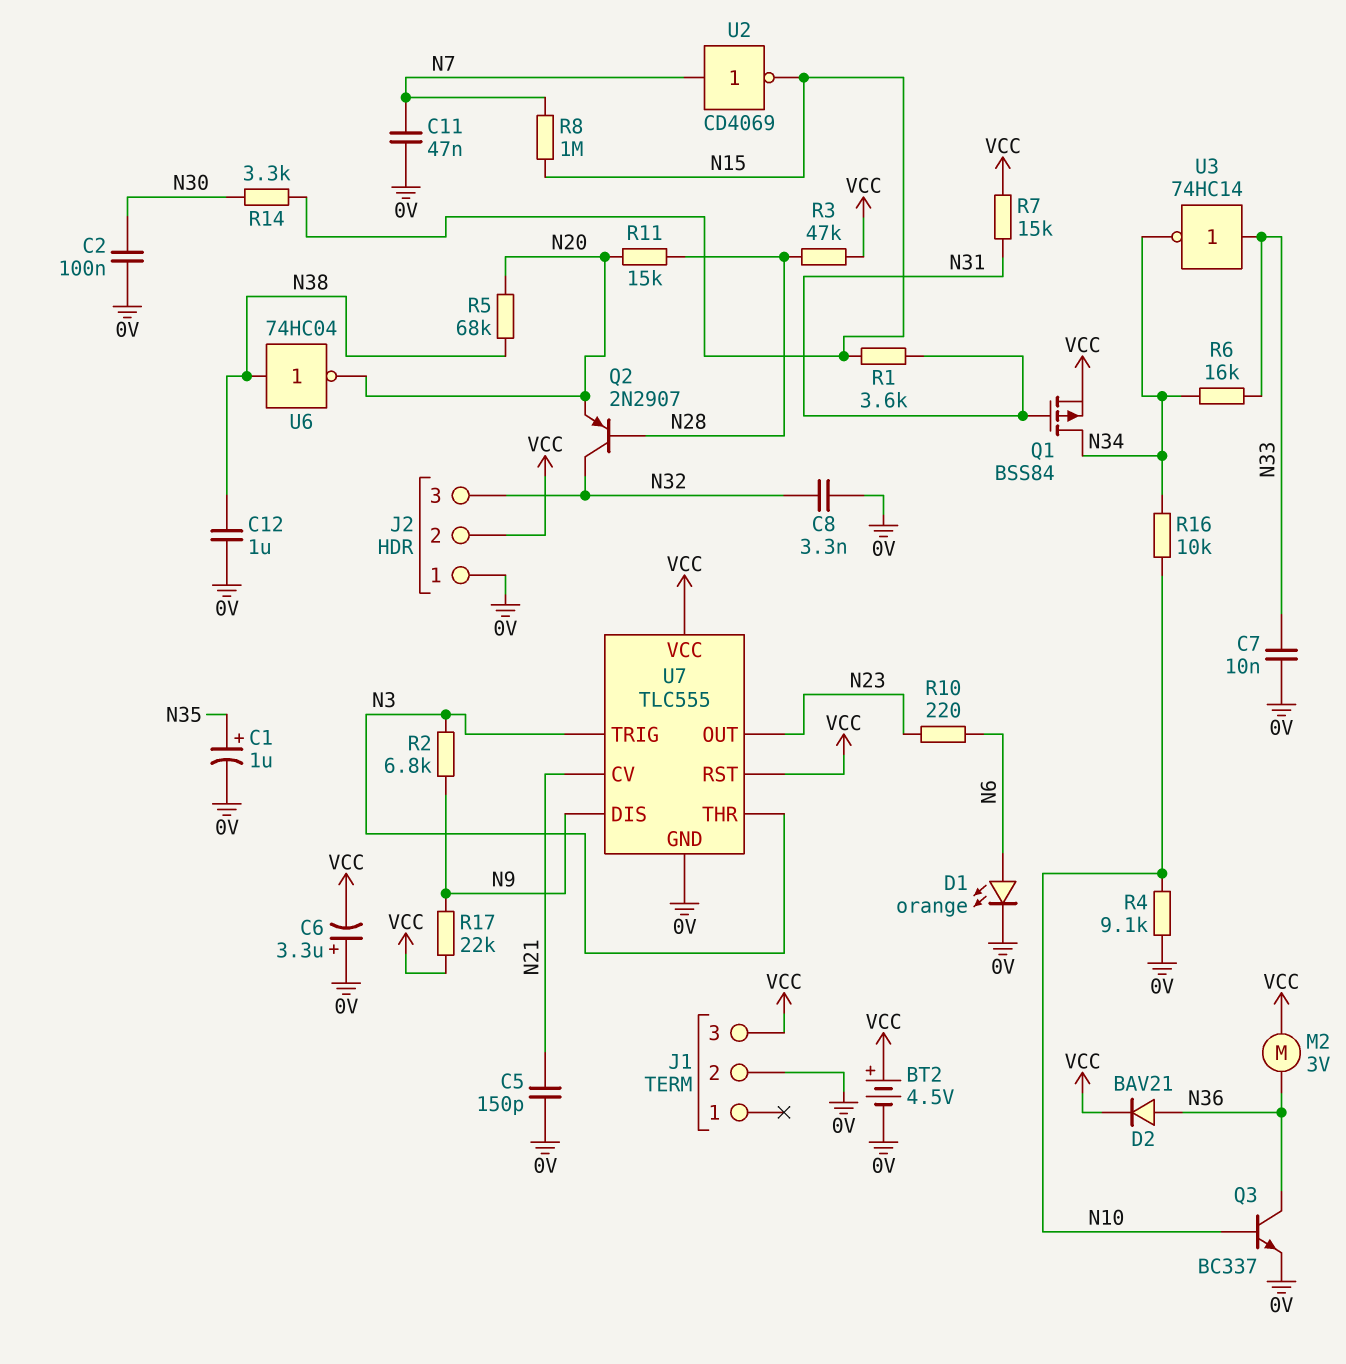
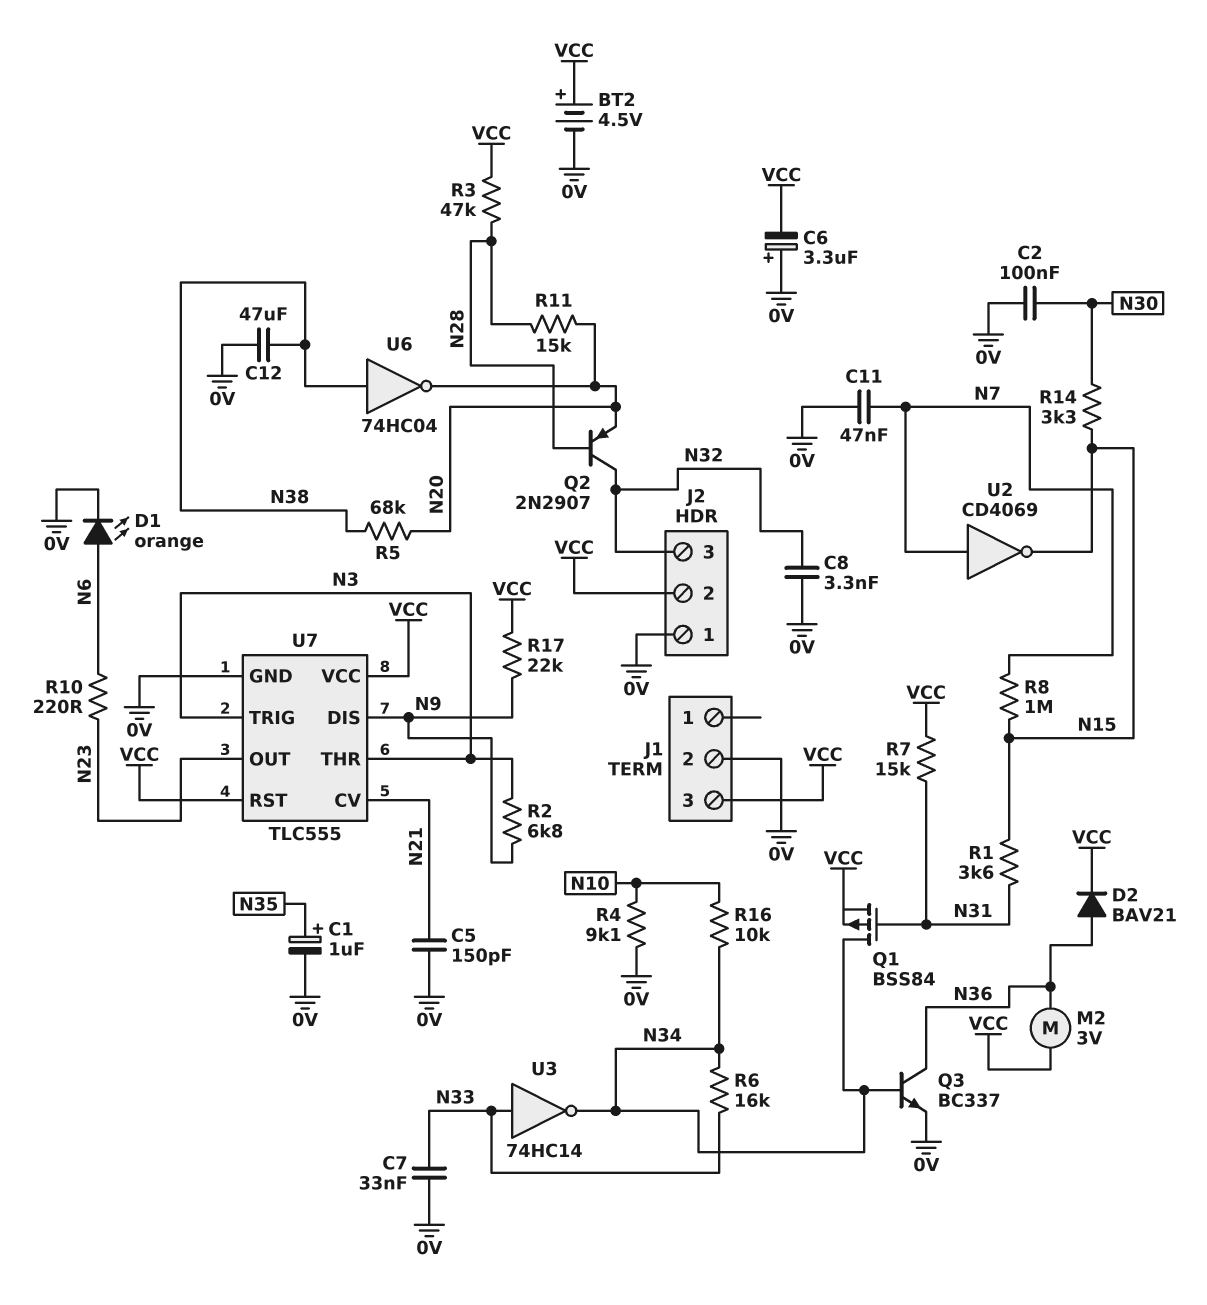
C7: 10nF (0V, N33) -> 33nF (0V, N33)
C12: 1uF (0V, N38) -> 47uF (0V, N38)
Q3: NPN BC337 (B N10, C N36, E 0V) -> NPN BC337 (B N34, C N36, E 0V)

